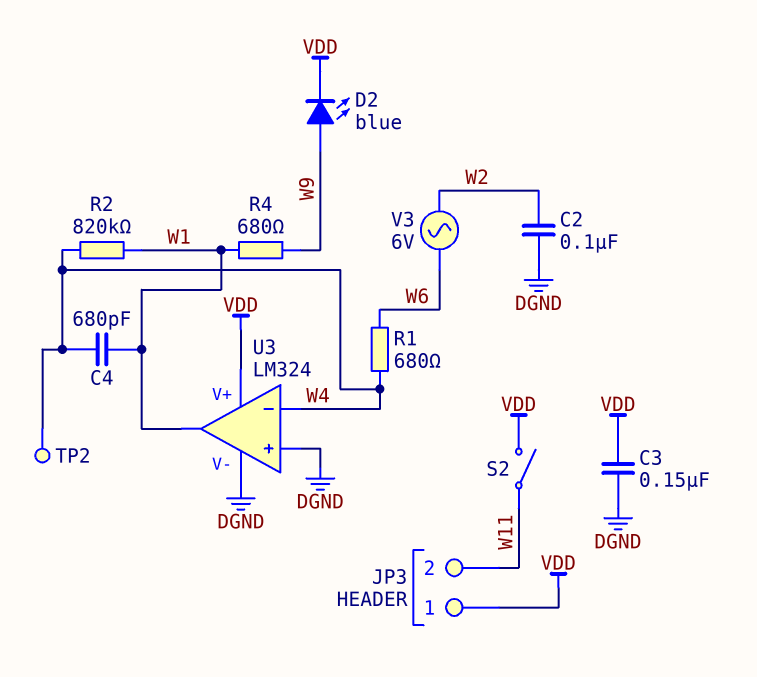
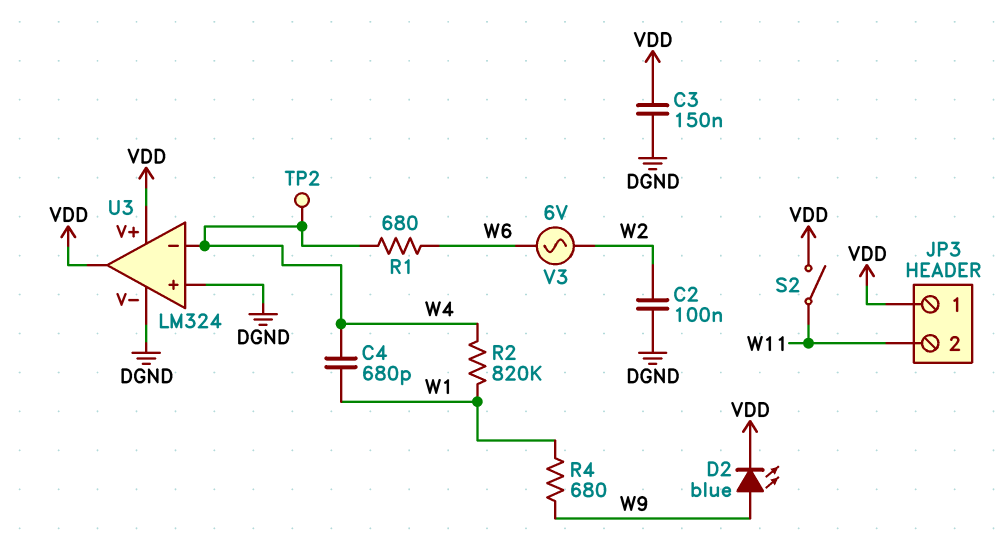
U3 pin out: W1 -> VDD

